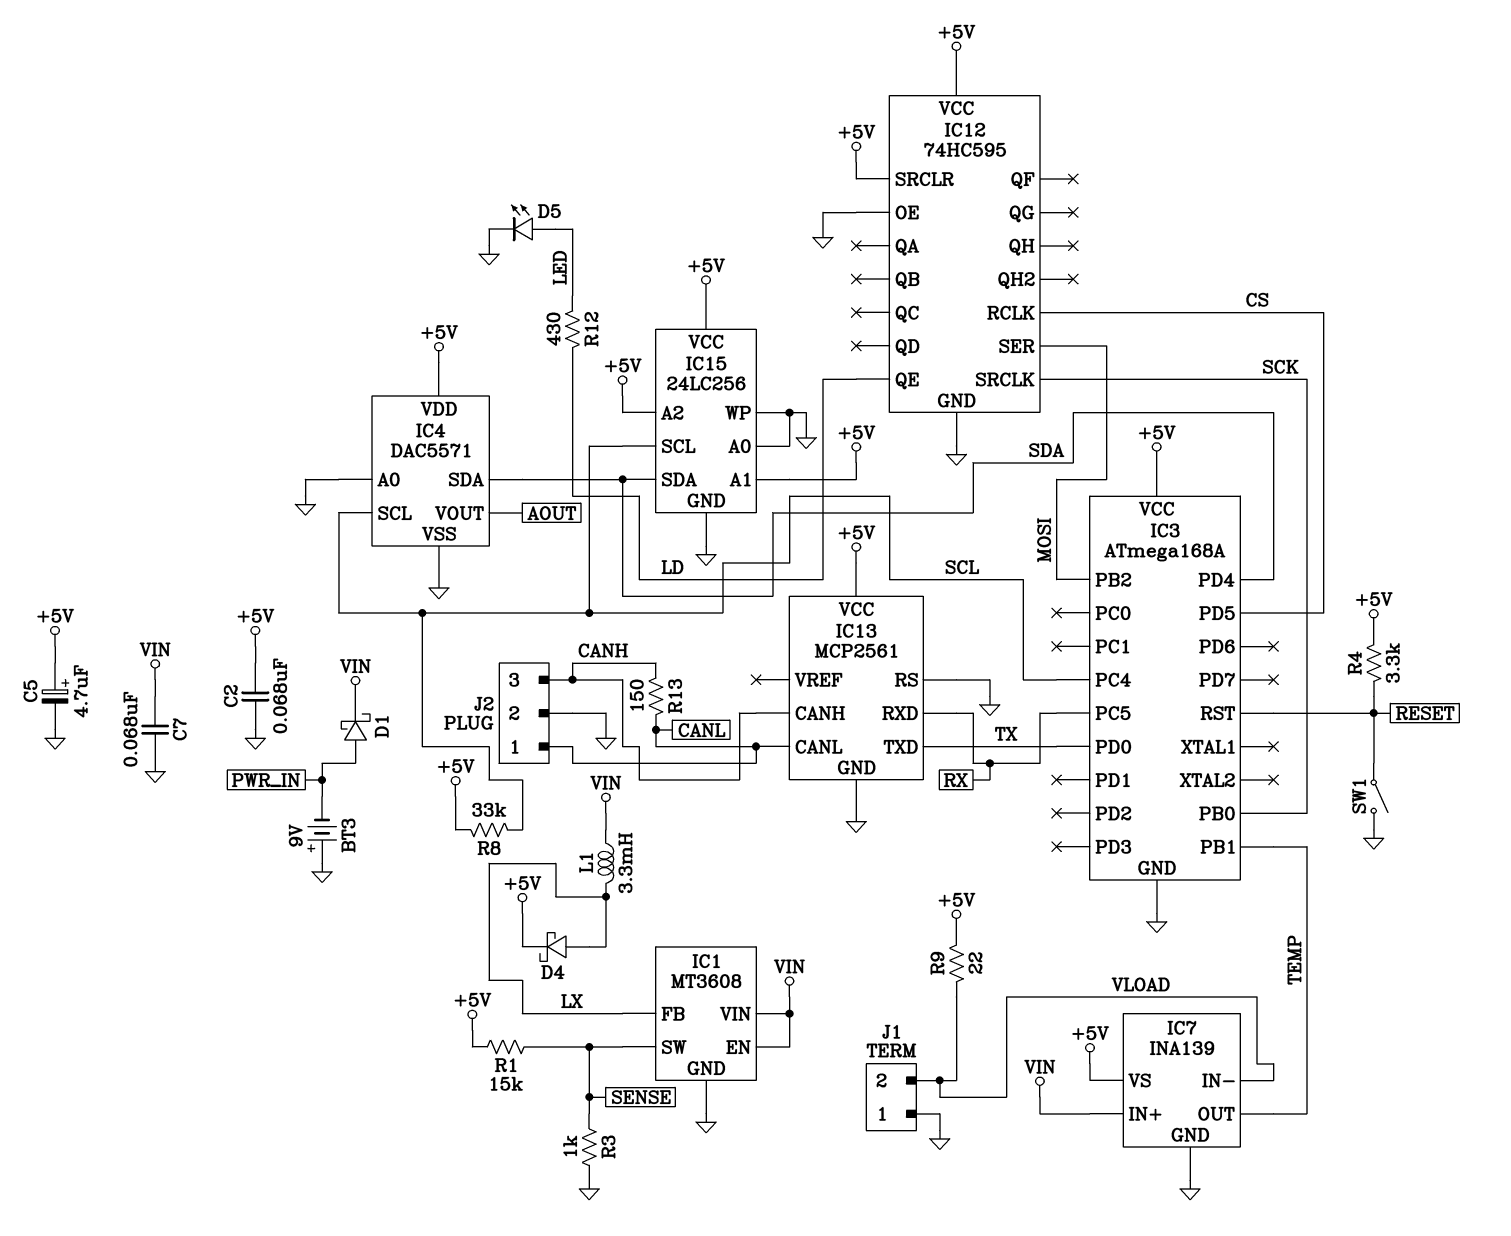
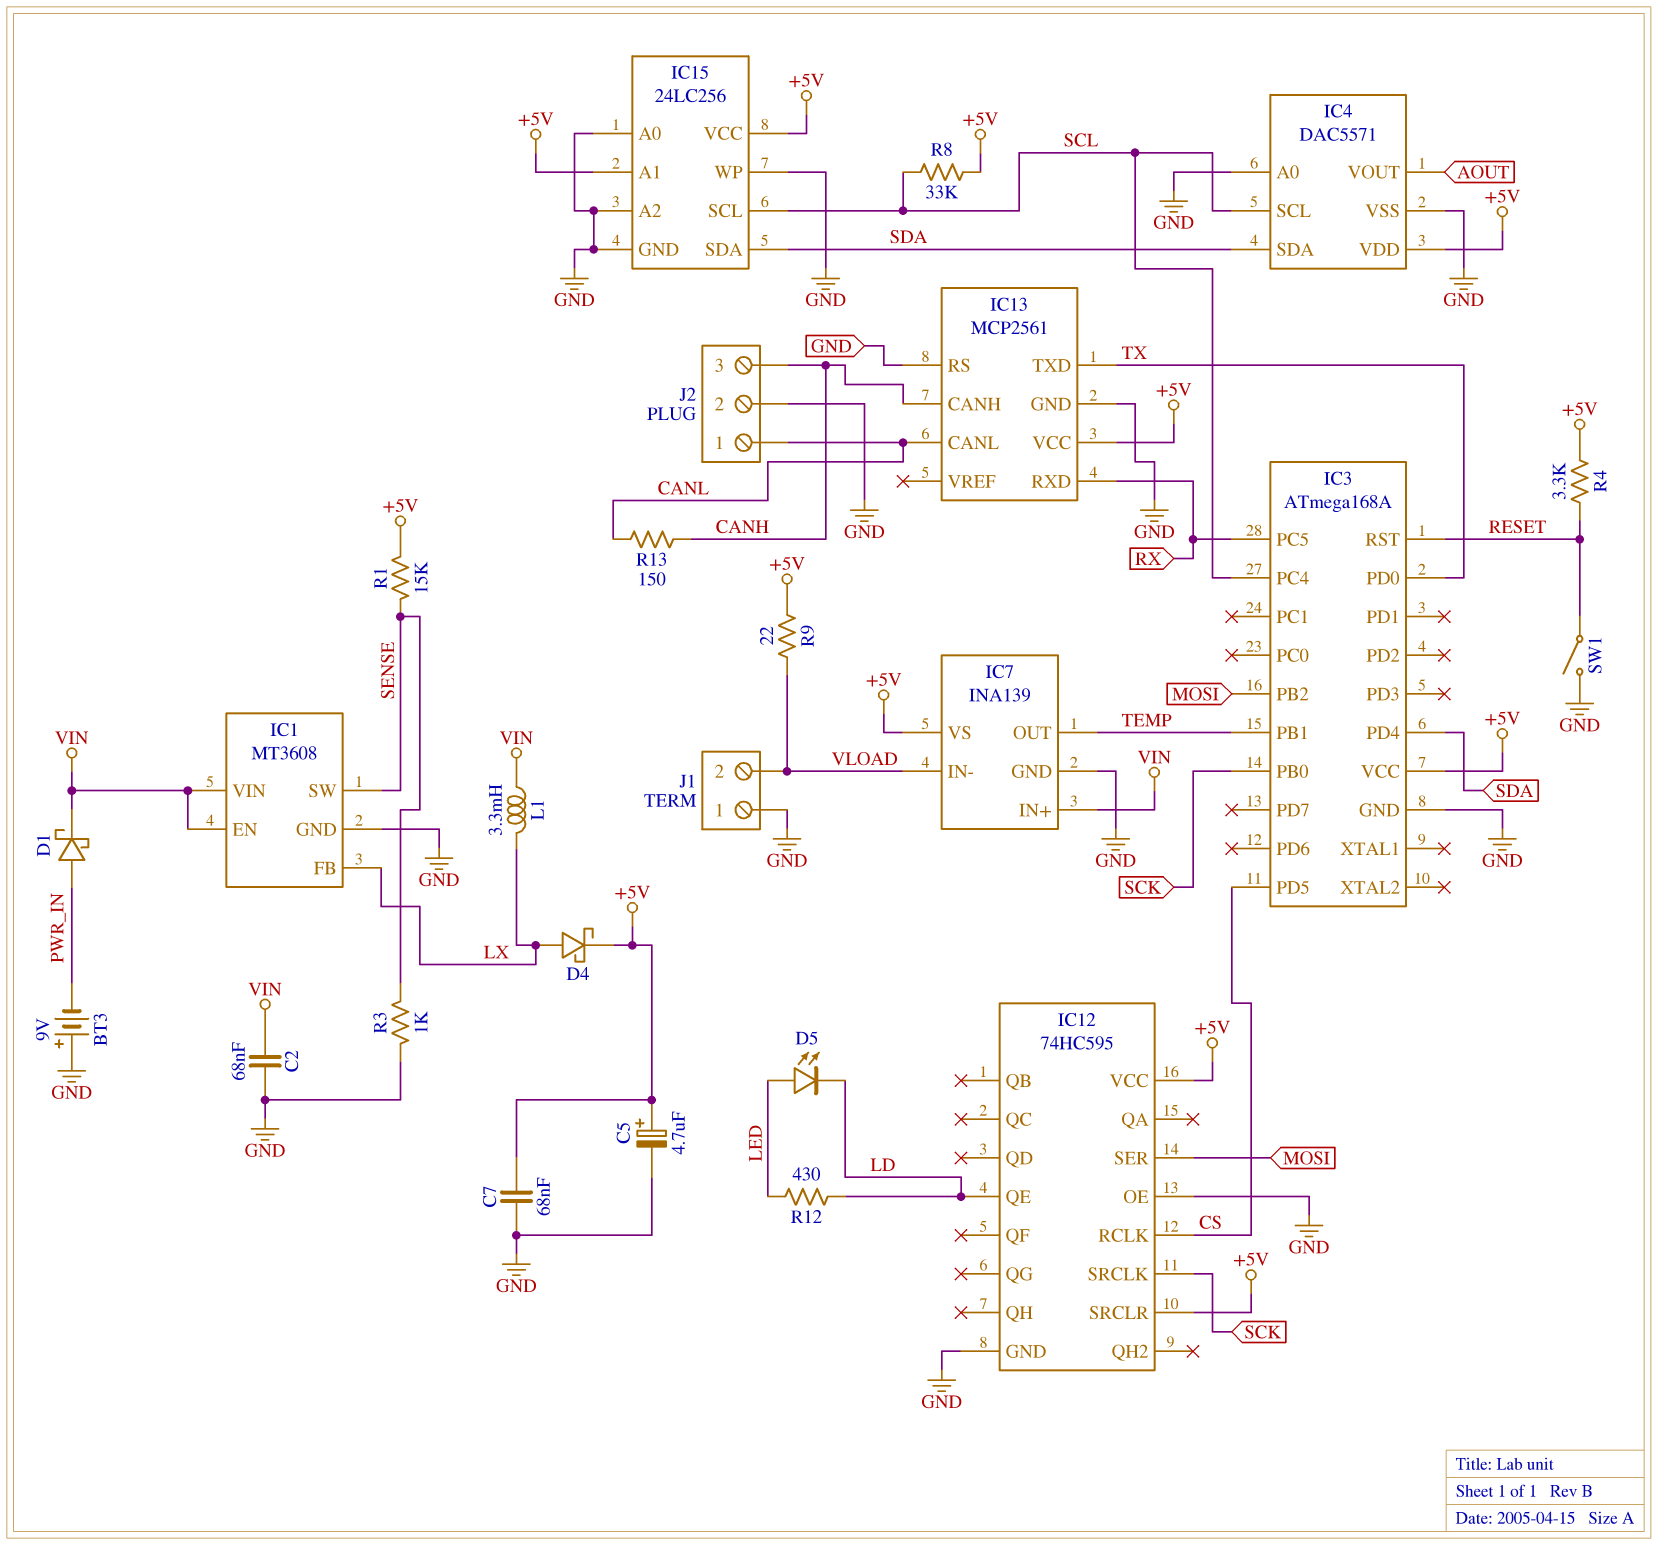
C2: 68nF (+5V, GND) -> 68nF (GND, VIN)
C7: 68nF (GND, VIN) -> 68nF (+5V, GND)
D5: LED (A LED, K GND) -> LED (A LED, K LD)
IC15 pin A2: +5V -> GND

